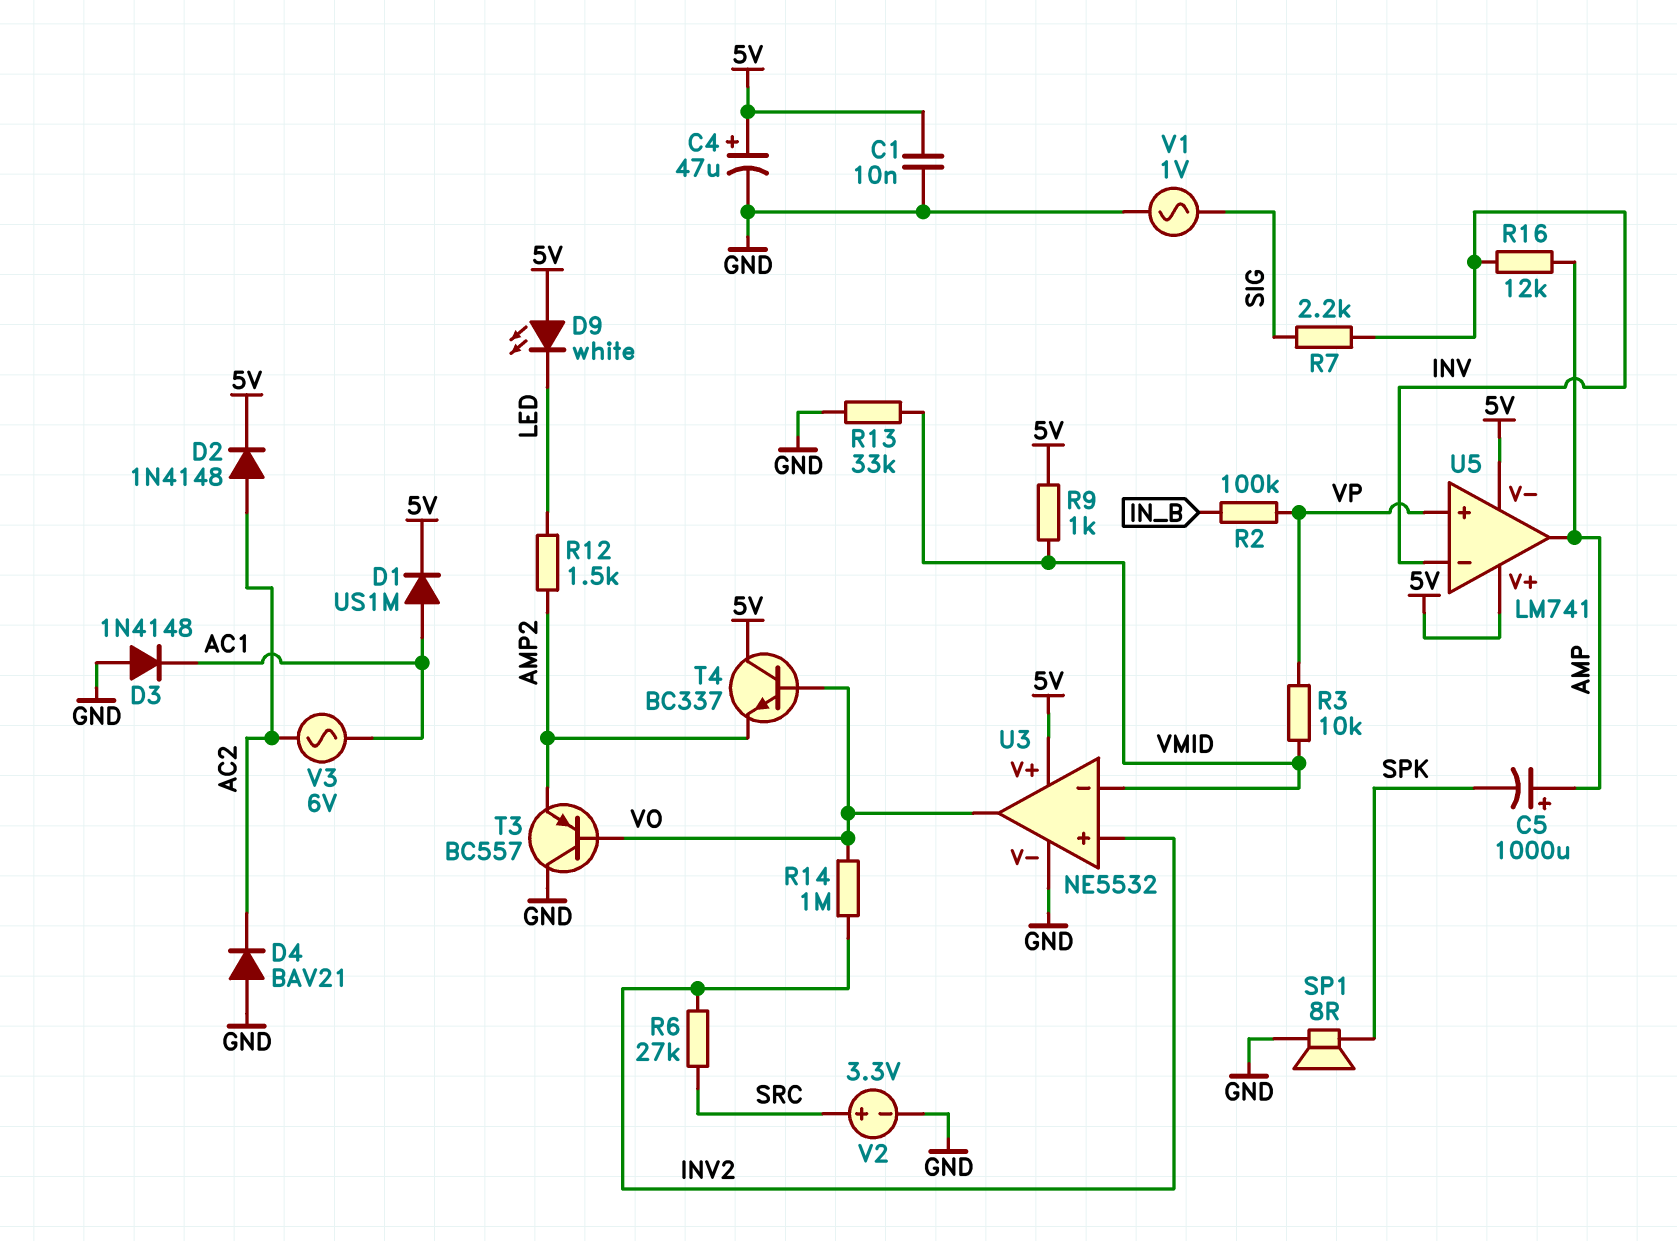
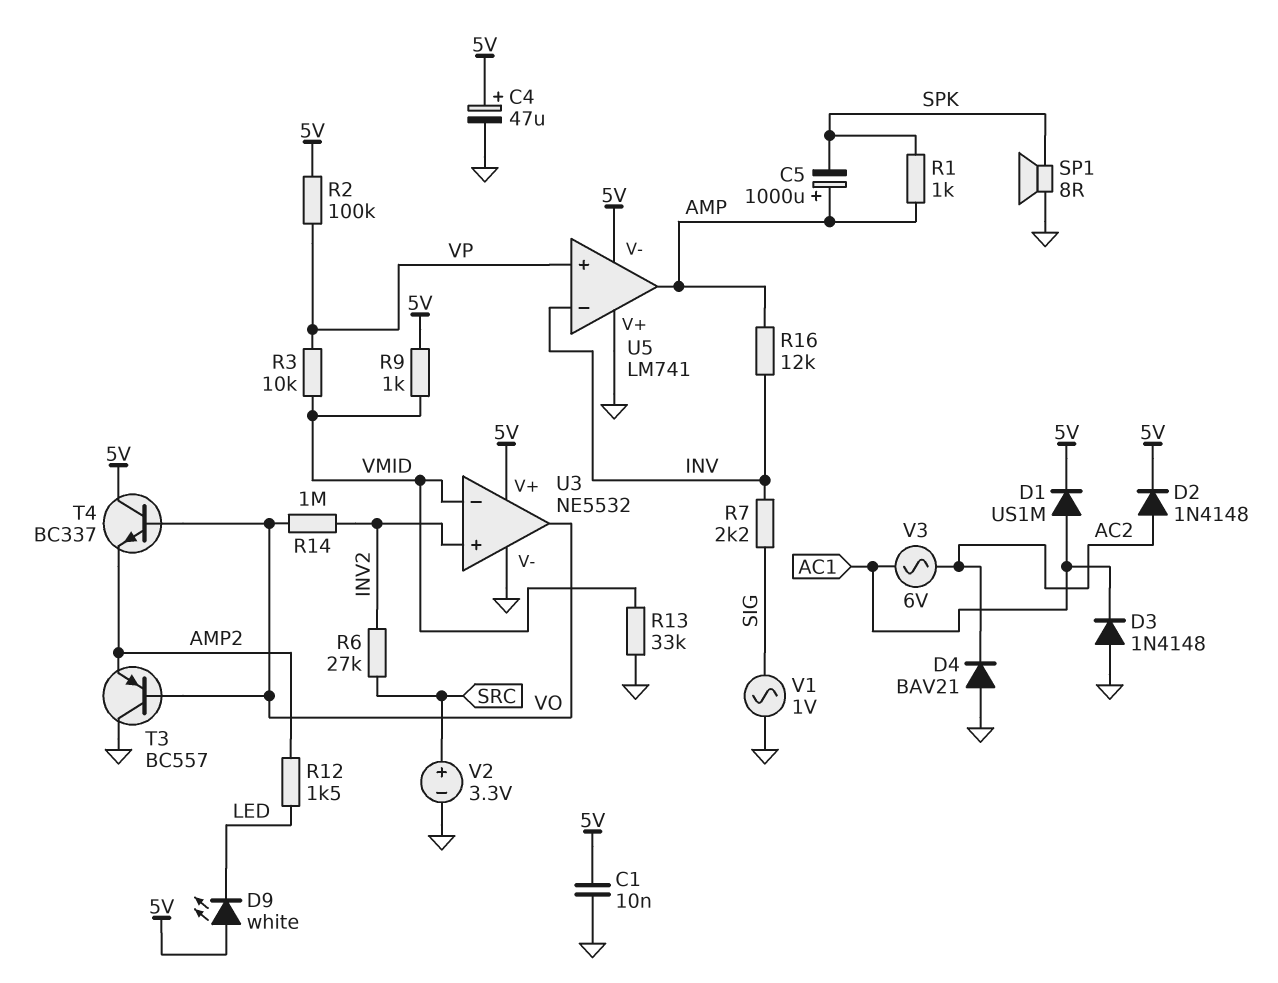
R1: none -> 1k (AMP, SPK)
R2: 100k (IN_B, VP) -> 100k (5V, VP)
U5 pin V+: 5V -> GND

